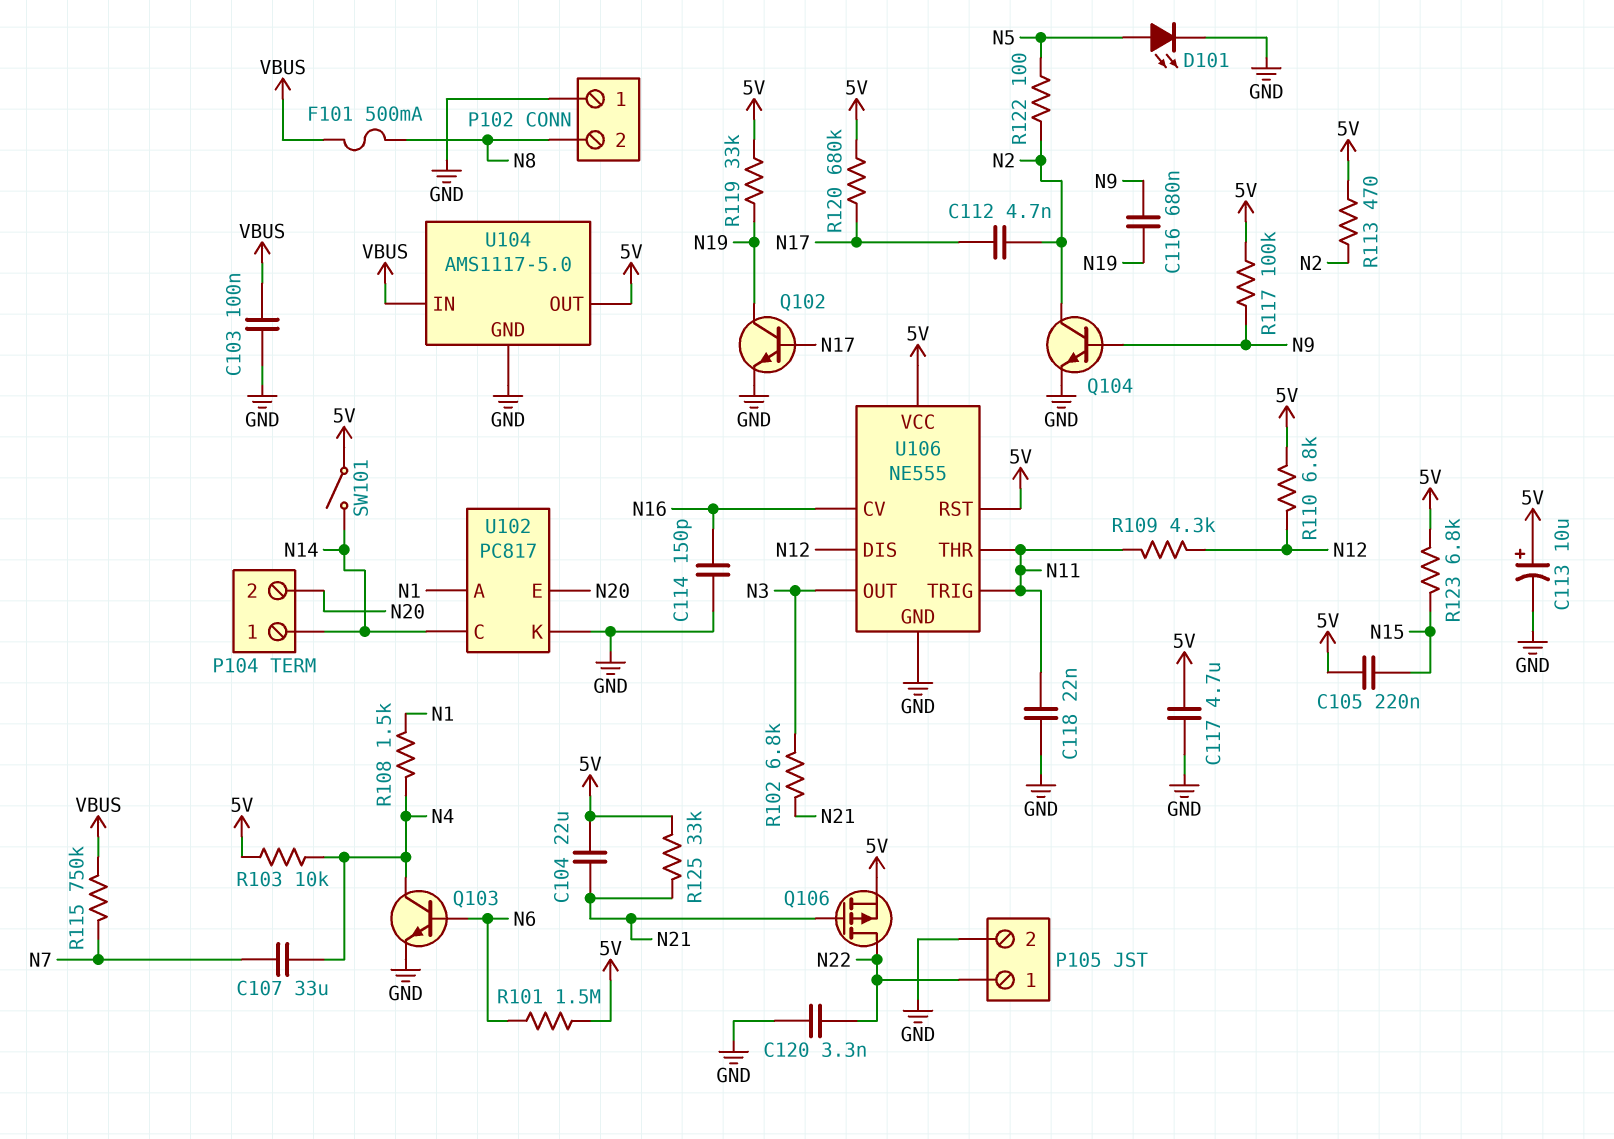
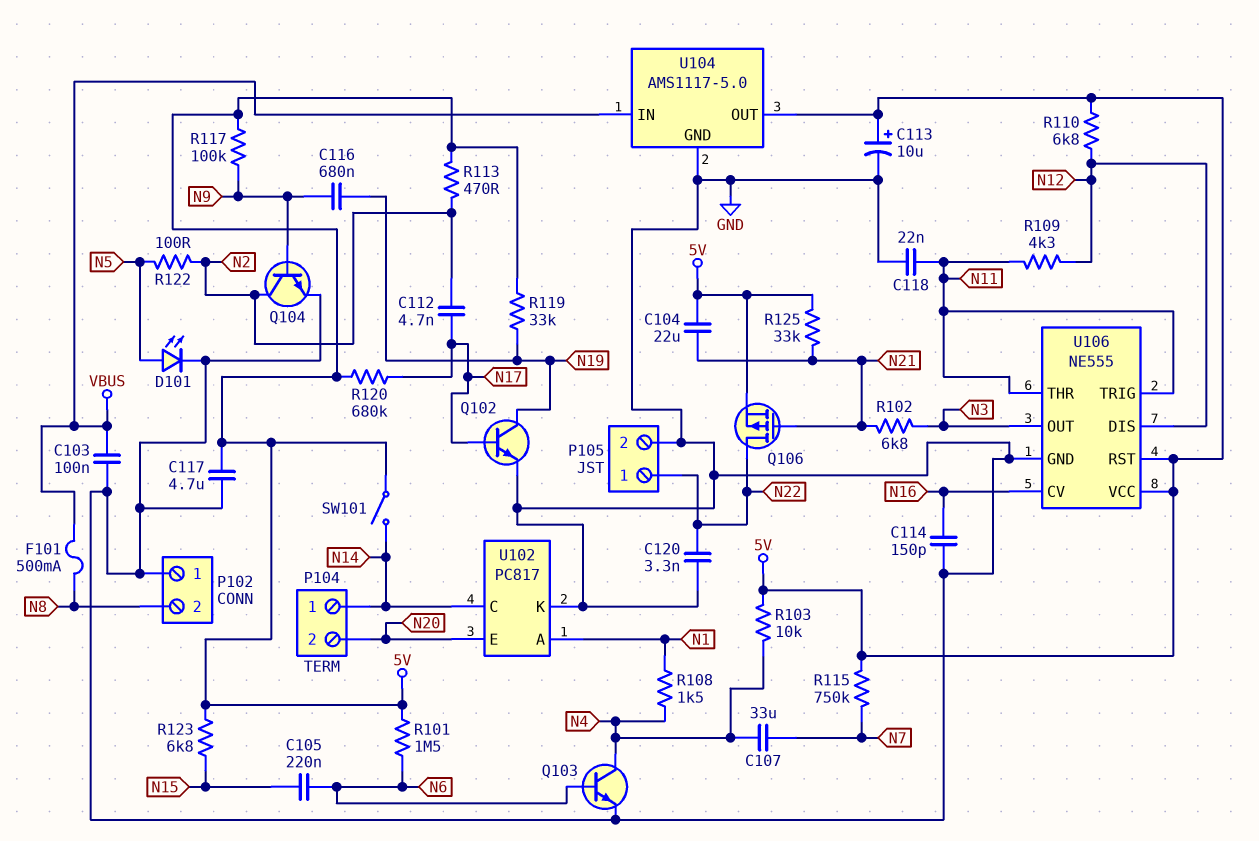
C105: 220nF (5V, N15) -> 220nF (N6, N15)
R115: 750k (N7, VBUS) -> 750k (5V, N7)

